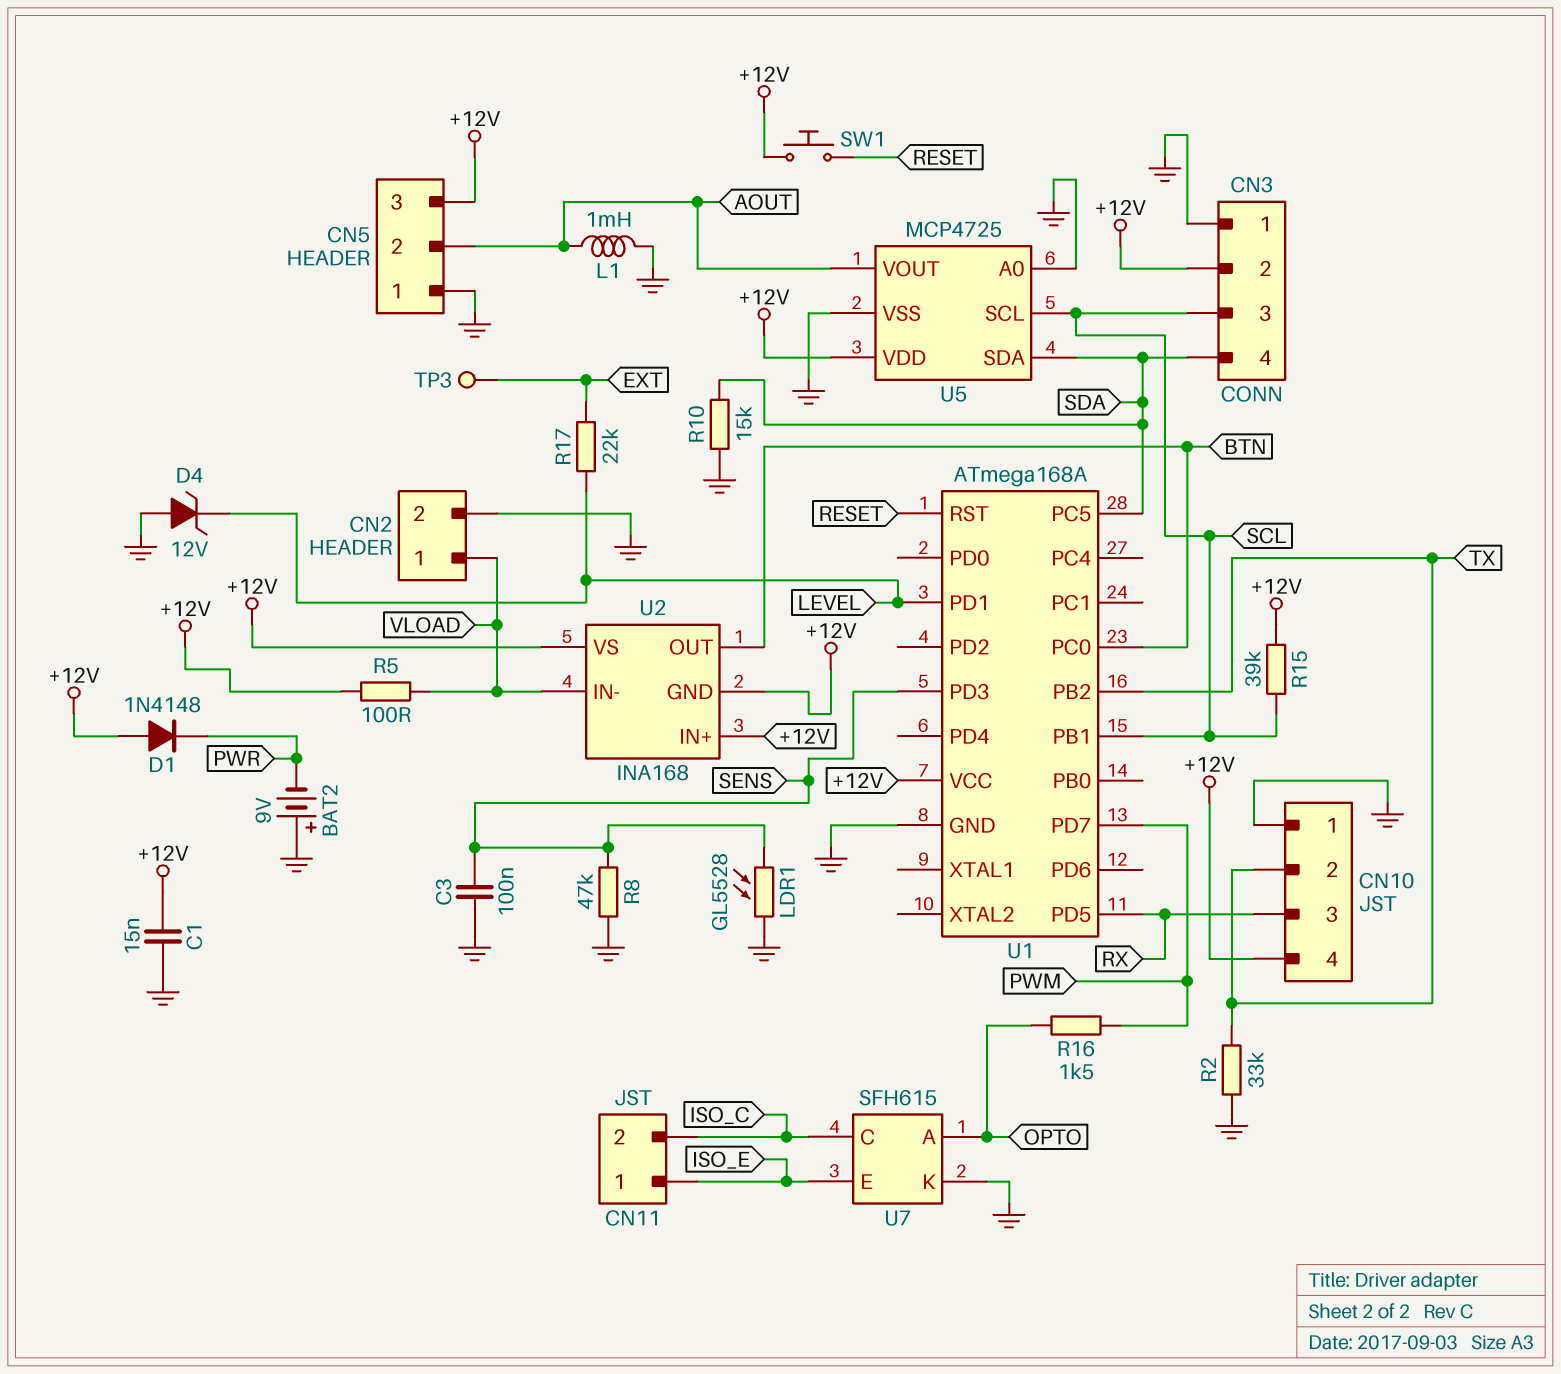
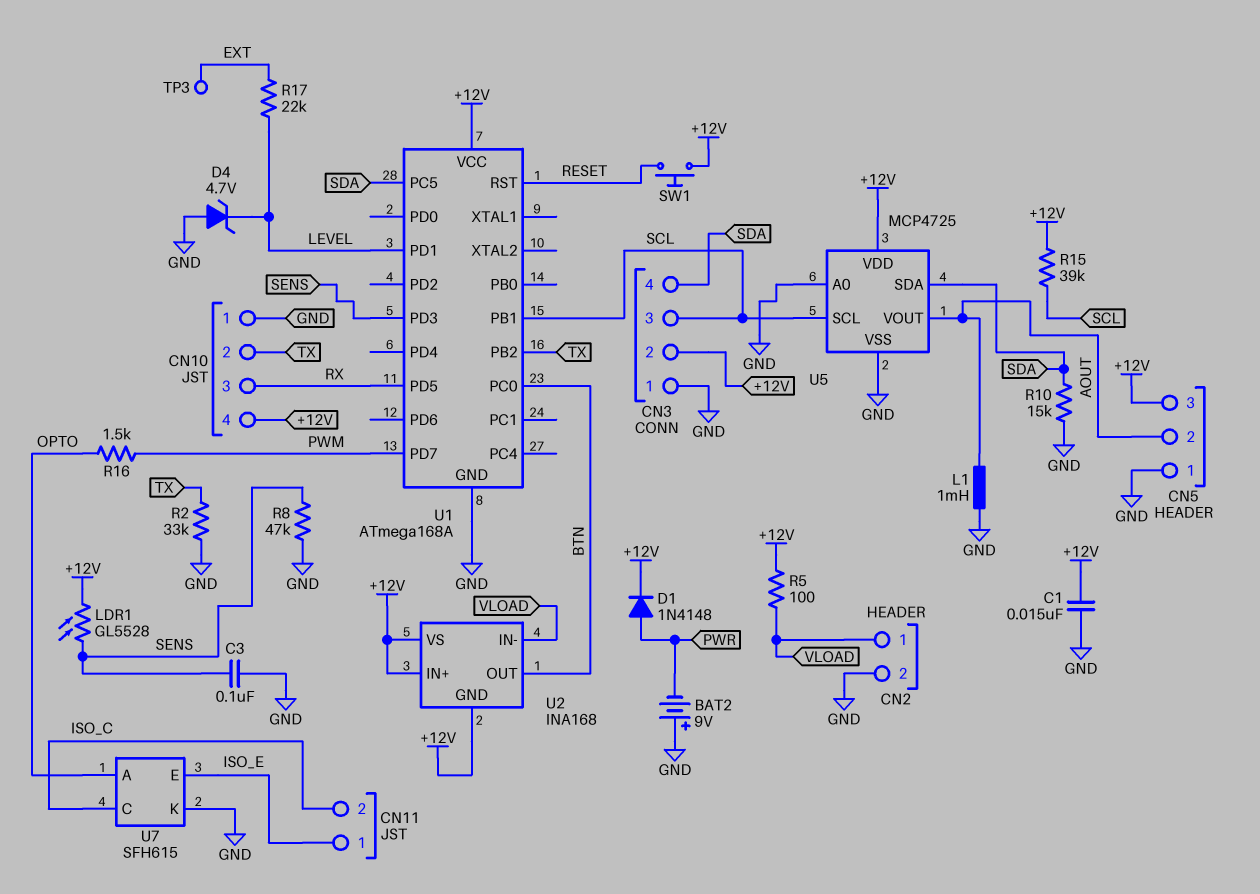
D1: diode 1N4148 (A +12V, K PWR) -> diode 1N4148 (A PWR, K +12V)
D4: zener 12V (A GND, K LEVEL) -> zener 4.7V (A GND, K LEVEL)
LDR1: GL5528 (GND, SENS) -> GL5528 (+12V, SENS)

